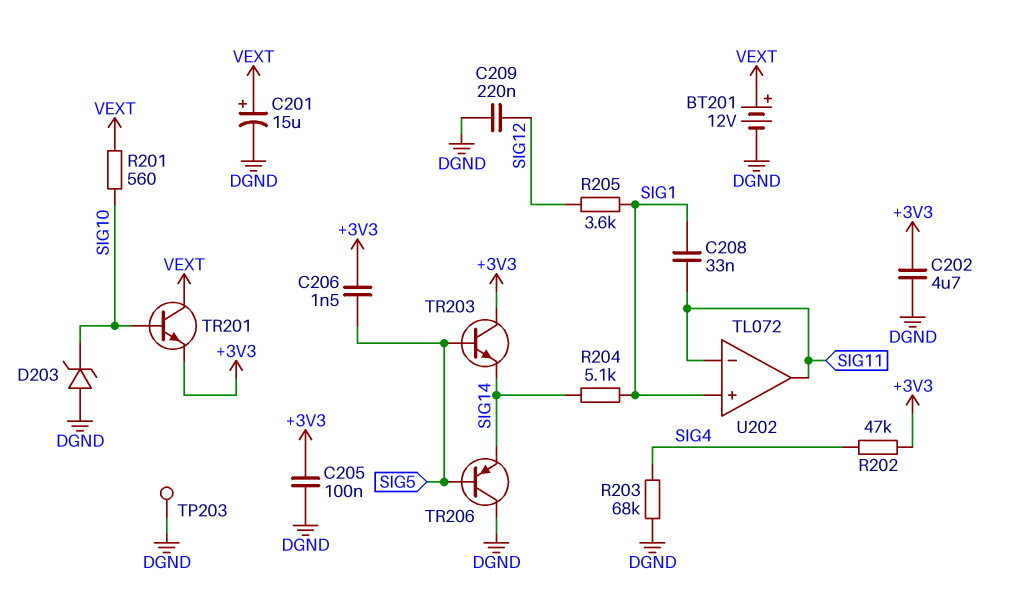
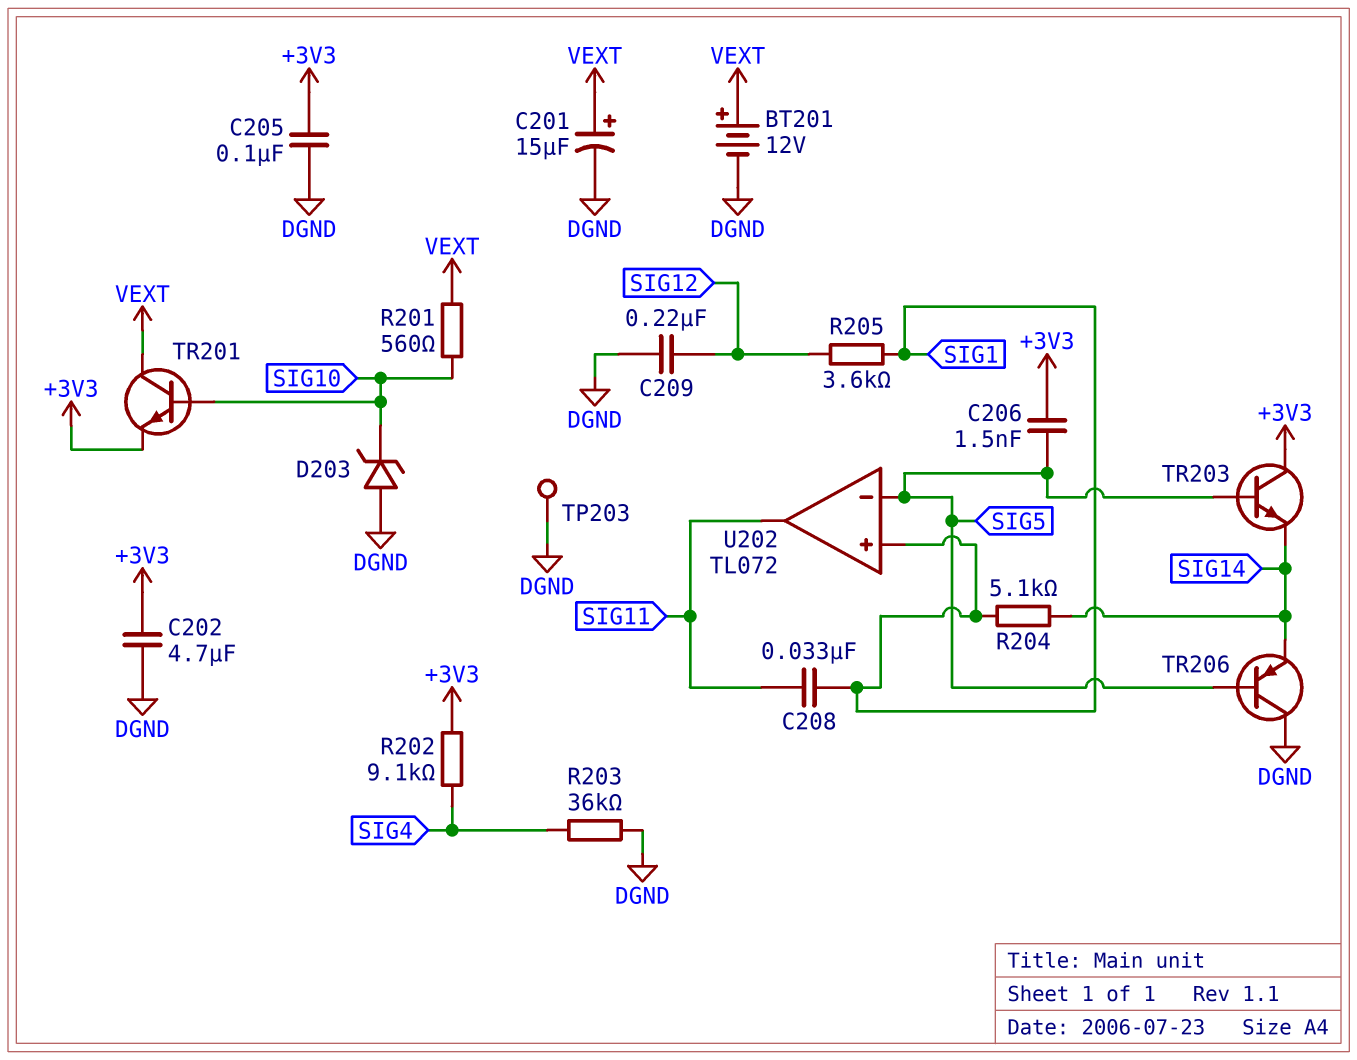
R202: 47k (+3V3, SIG4) -> 9.1k (+3V3, SIG4)
R203: 68k (DGND, SIG4) -> 36k (DGND, SIG4)
U202 pin in-: SIG11 -> SIG5

